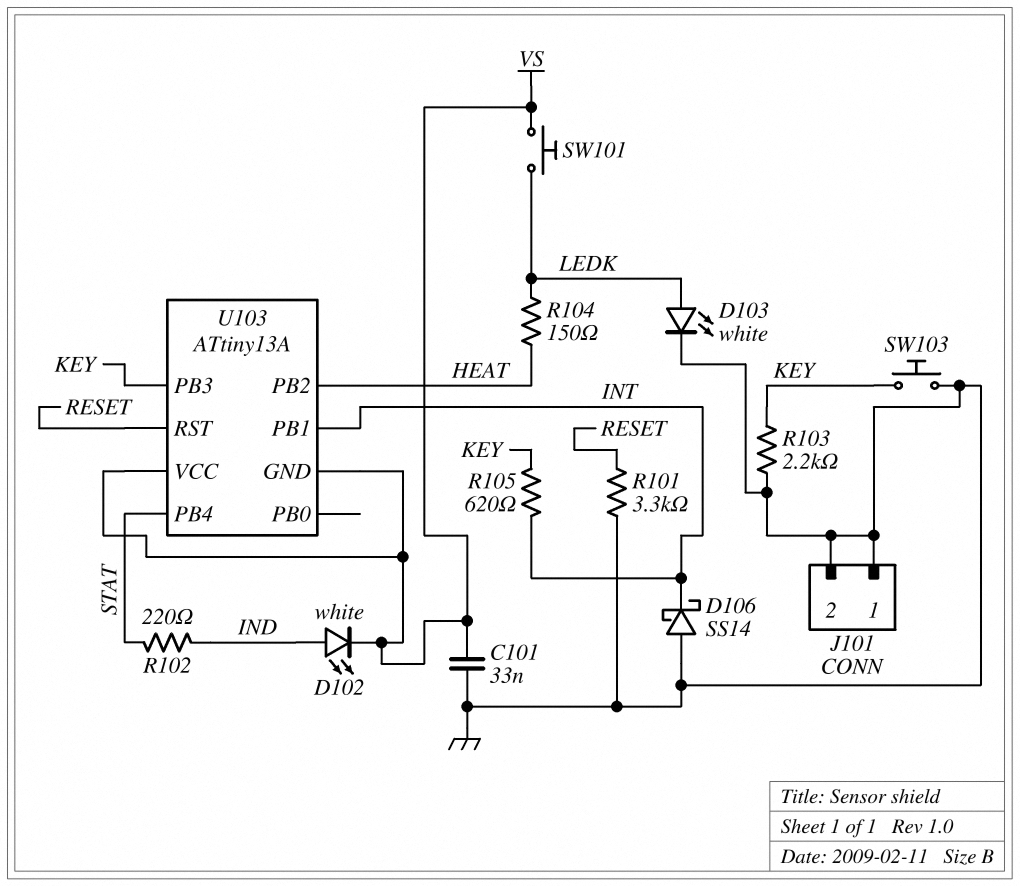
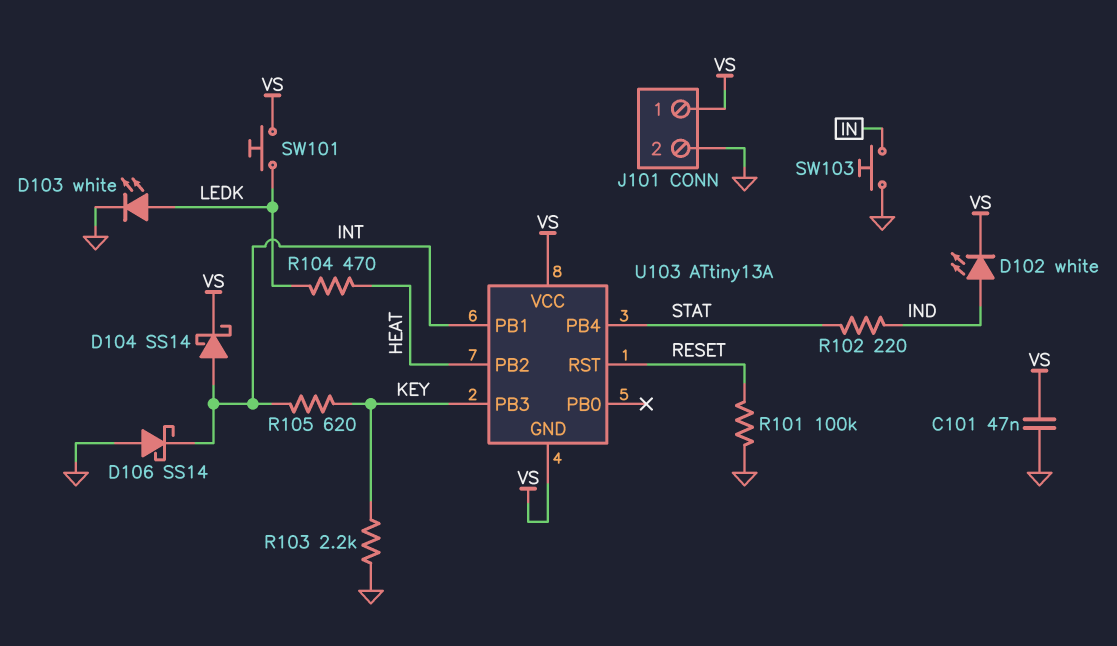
C101: 33nF (GND, VS) -> 47nF (GND, VS)
D104: none -> schottky SS14 (A INT, K VS)
J101 pin 1: GND -> VS
R101: 3.3k (GND, RESET) -> 100k (GND, RESET)
R104: 150 (HEAT, LEDK) -> 470 (HEAT, LEDK)
SW103: button (GND, KEY) -> button (GND, IN)

